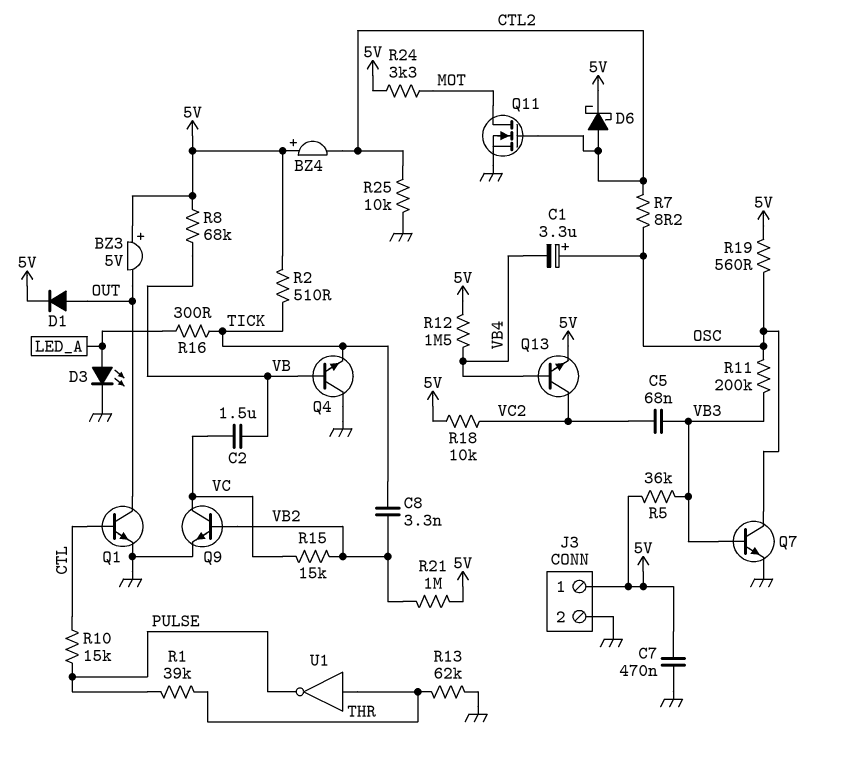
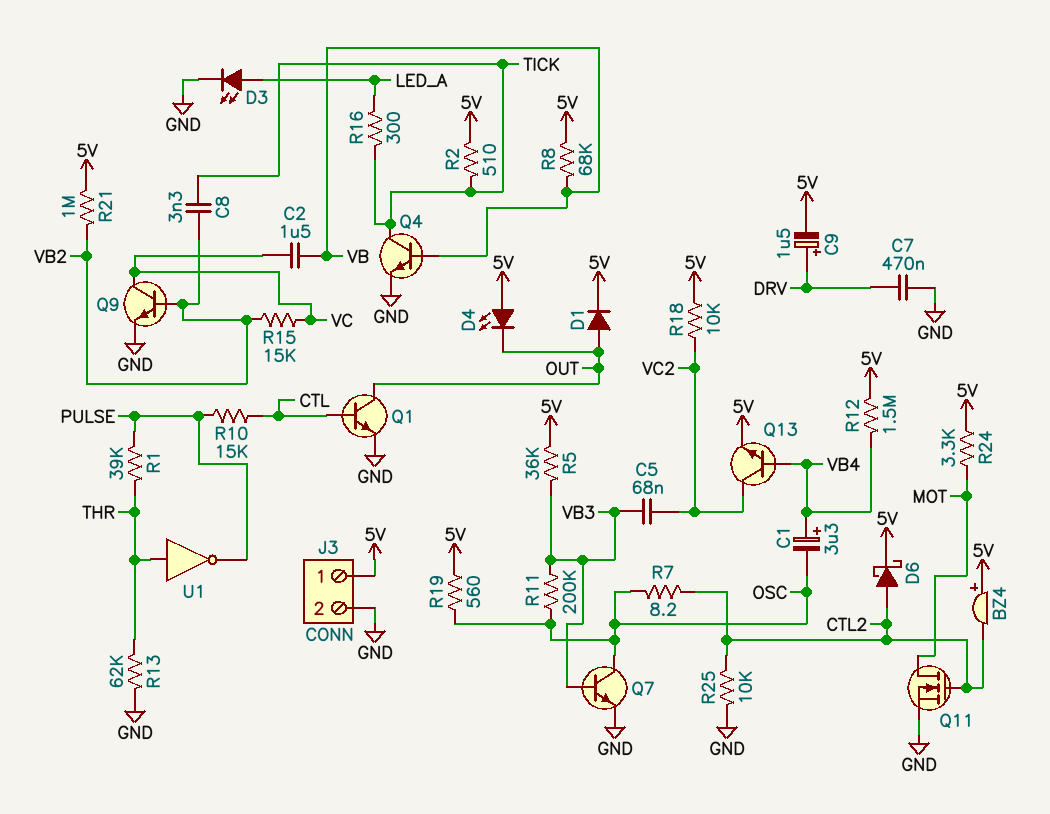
BZ3: buzzer 5V (plus 5V, minus OUT) -> none
C1: 3.3uF (plus OSC, minus VB4) -> 3.3uF (plus VB4, minus OSC)
C7: 470nF (5V, GND) -> 470nF (DRV, GND)
C9: none -> 1.5uF (plus DRV, minus 5V)
D4: none -> LED (A 5V, K OUT)
Q4: NPN (B VB, C GND, E TICK) -> NPN (B VB, C TICK, E GND)

